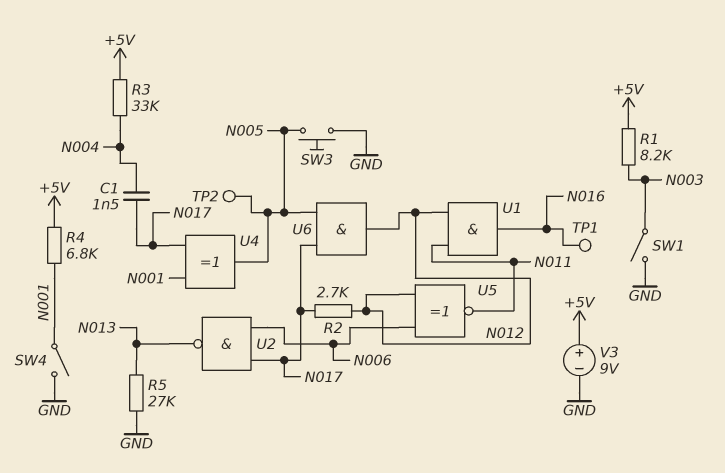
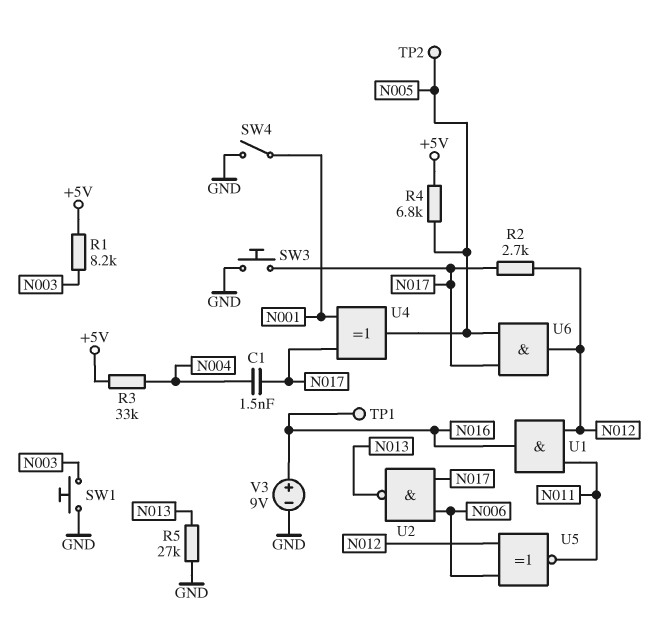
R4: 6.8k (+5V, N001) -> 6.8k (+5V, N005)
SW1: switch (GND, N003) -> button (GND, N003)
SW3: button (GND, N005) -> button (GND, N017)
V3: 9V (plus +5V, minus GND) -> 9V (plus N016, minus GND)

